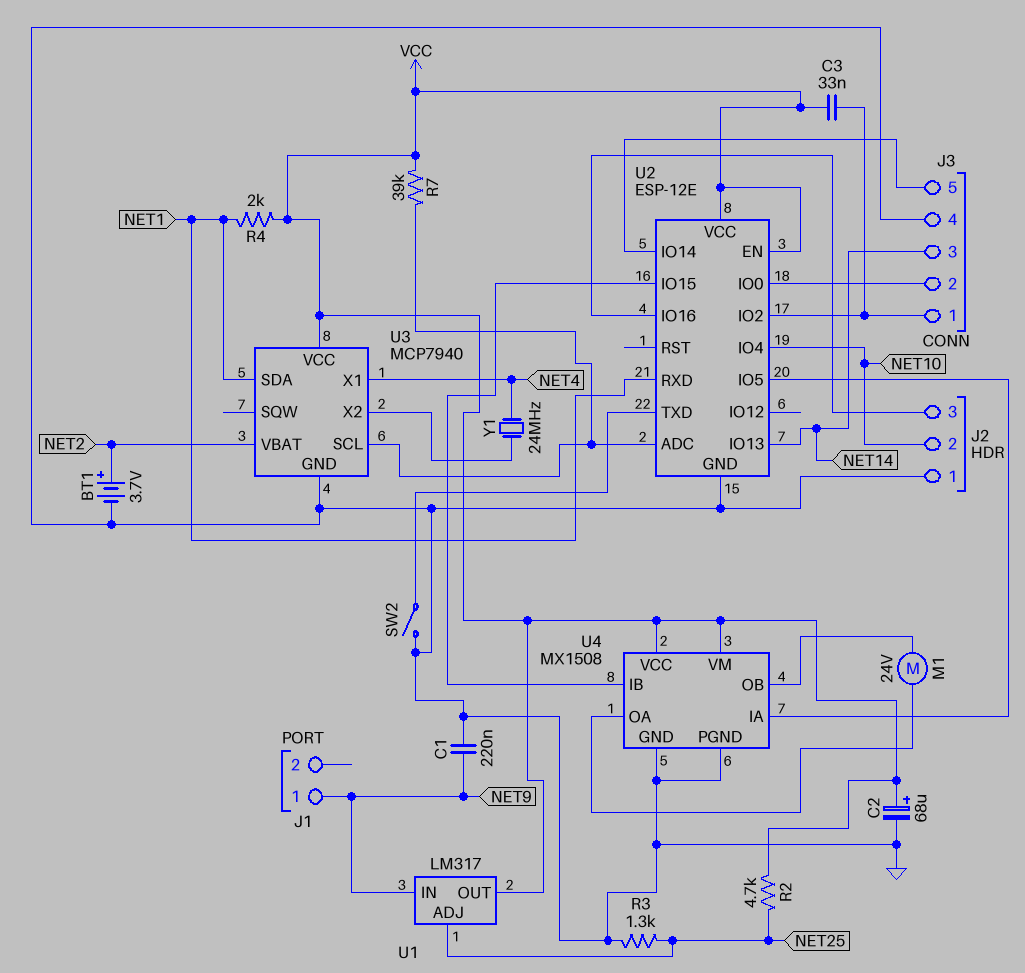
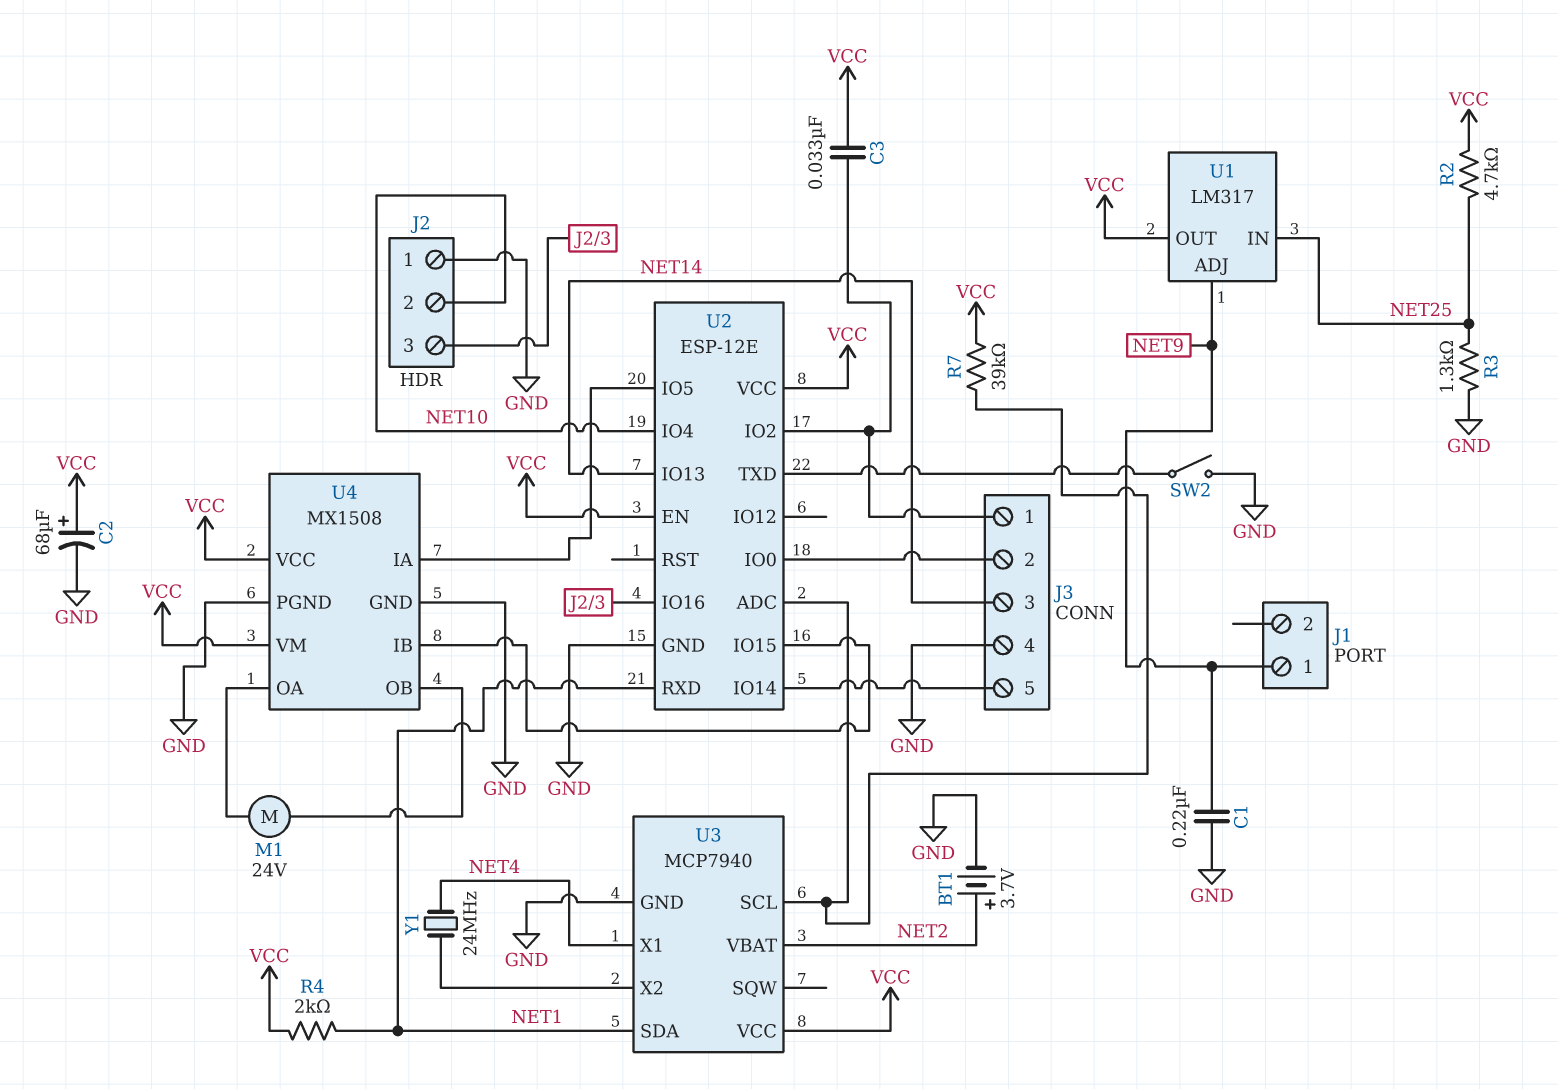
U1 pin ADJ: NET25 -> NET9
U1 pin IN: NET9 -> NET25

